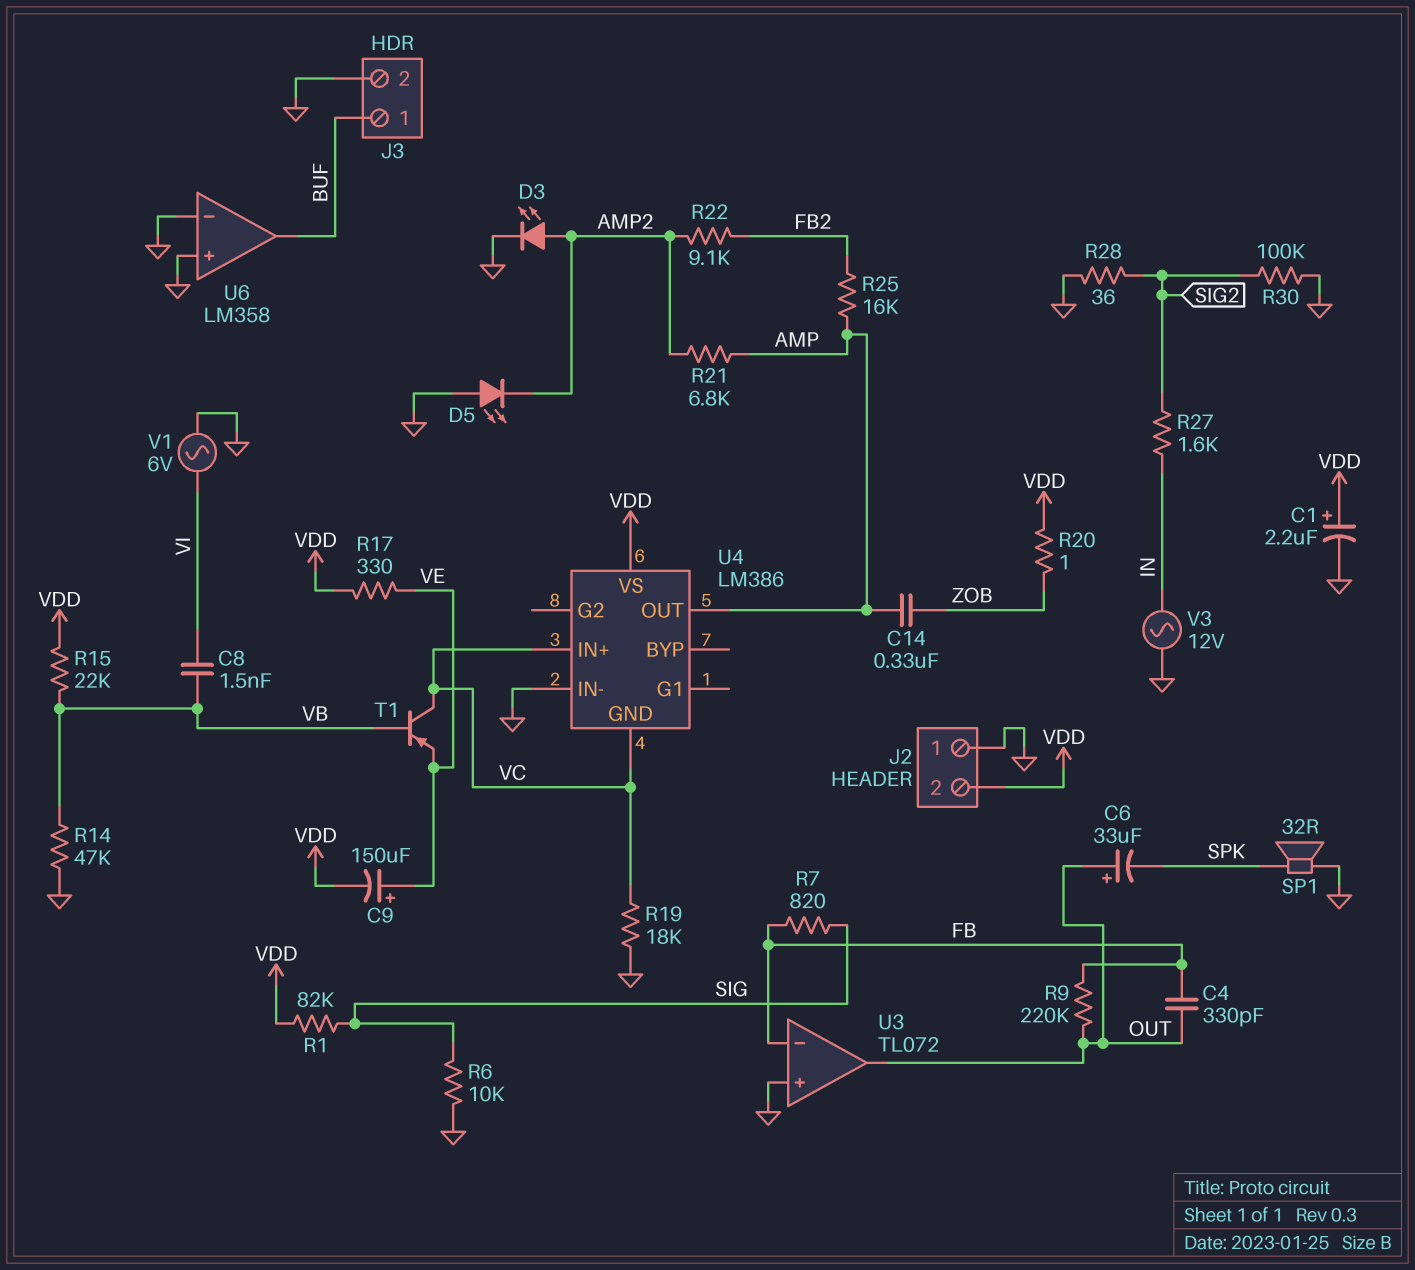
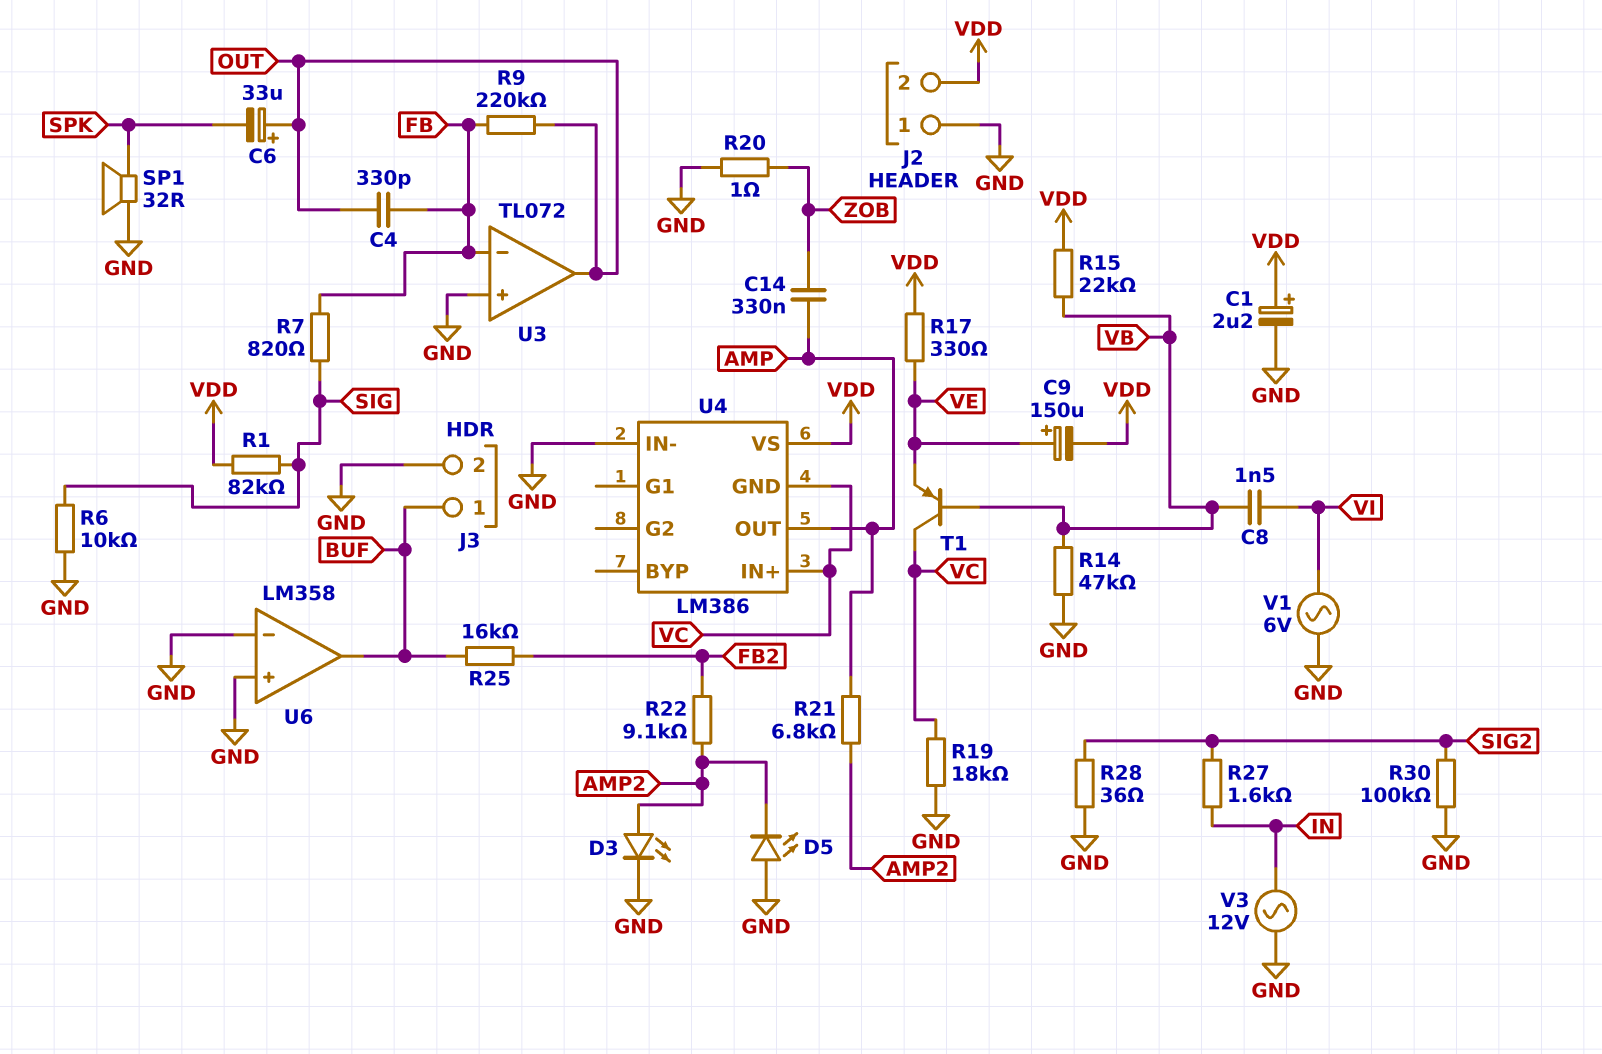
R20: 1 (VDD, ZOB) -> 1 (GND, ZOB)
R25: 16k (AMP, FB2) -> 16k (BUF, FB2)

